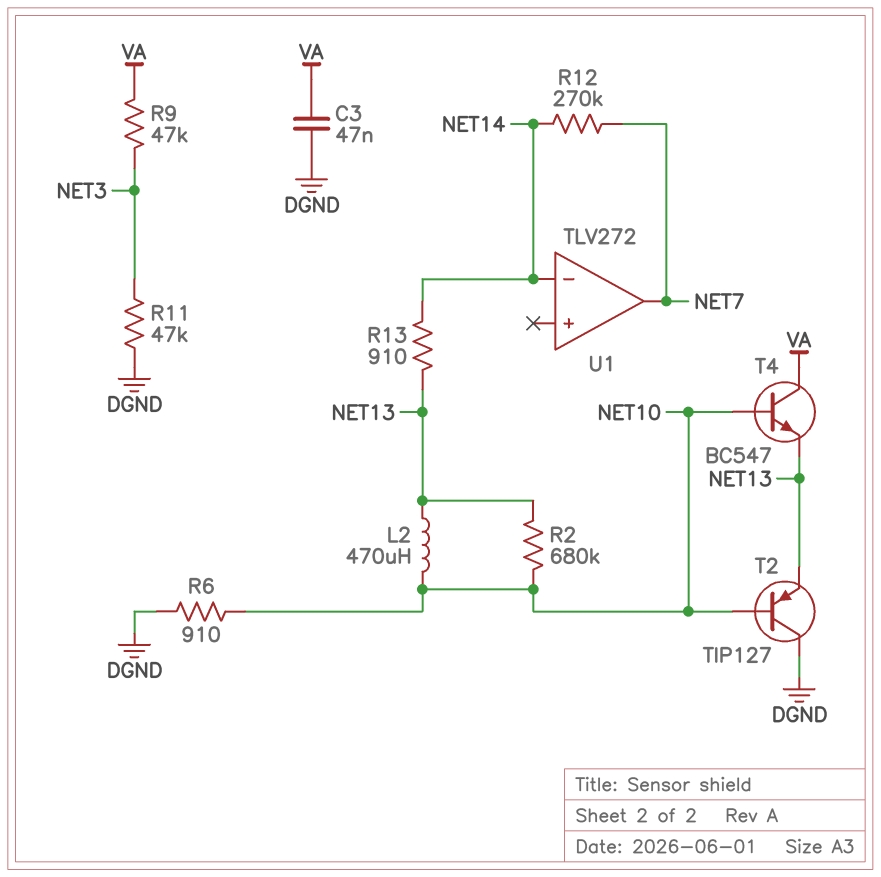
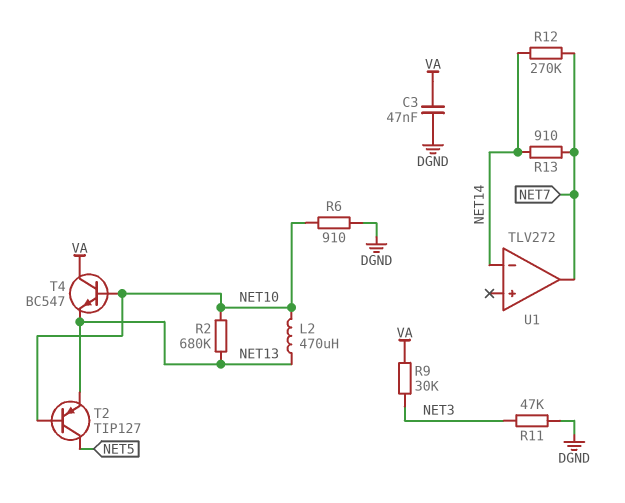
R9: 47k (NET3, VA) -> 30k (NET3, VA)
R13: 910 (NET13, NET14) -> 910 (NET7, NET14)
T2: PNP TIP127 (B NET10, C DGND, E NET13) -> PNP TIP127 (B NET10, C NET5, E NET13)

